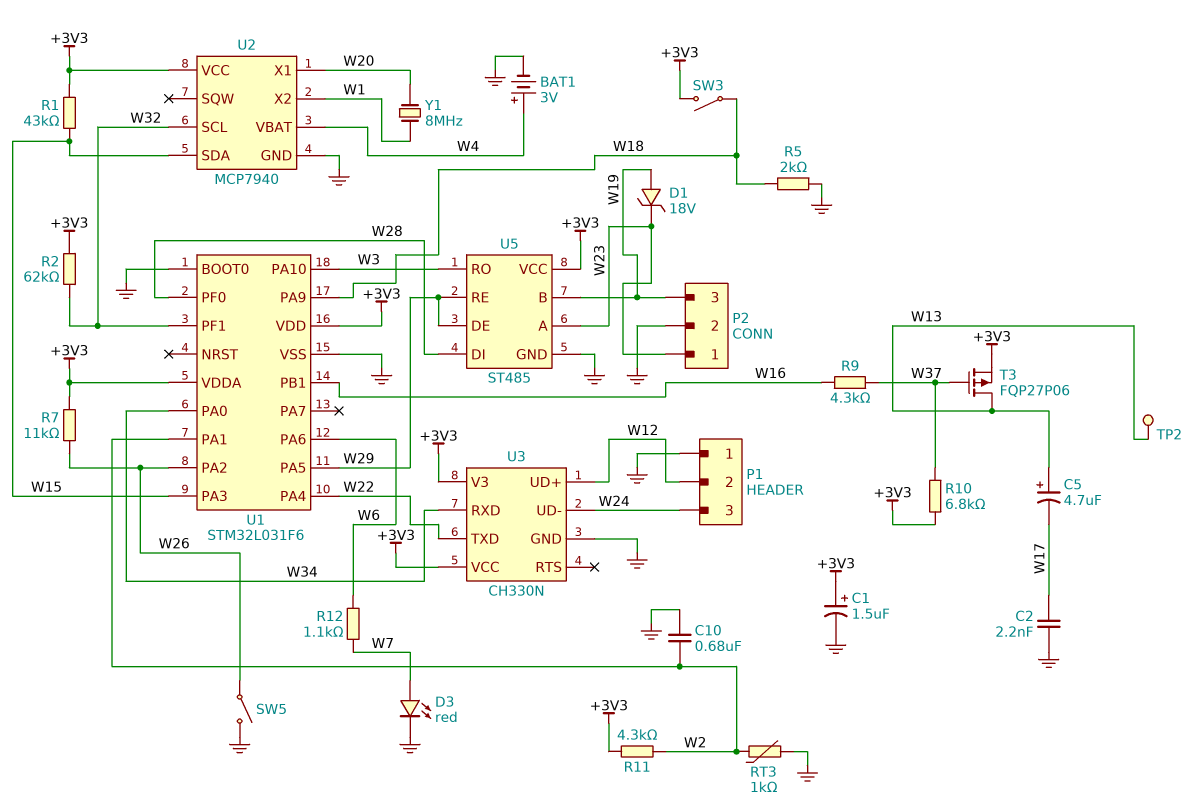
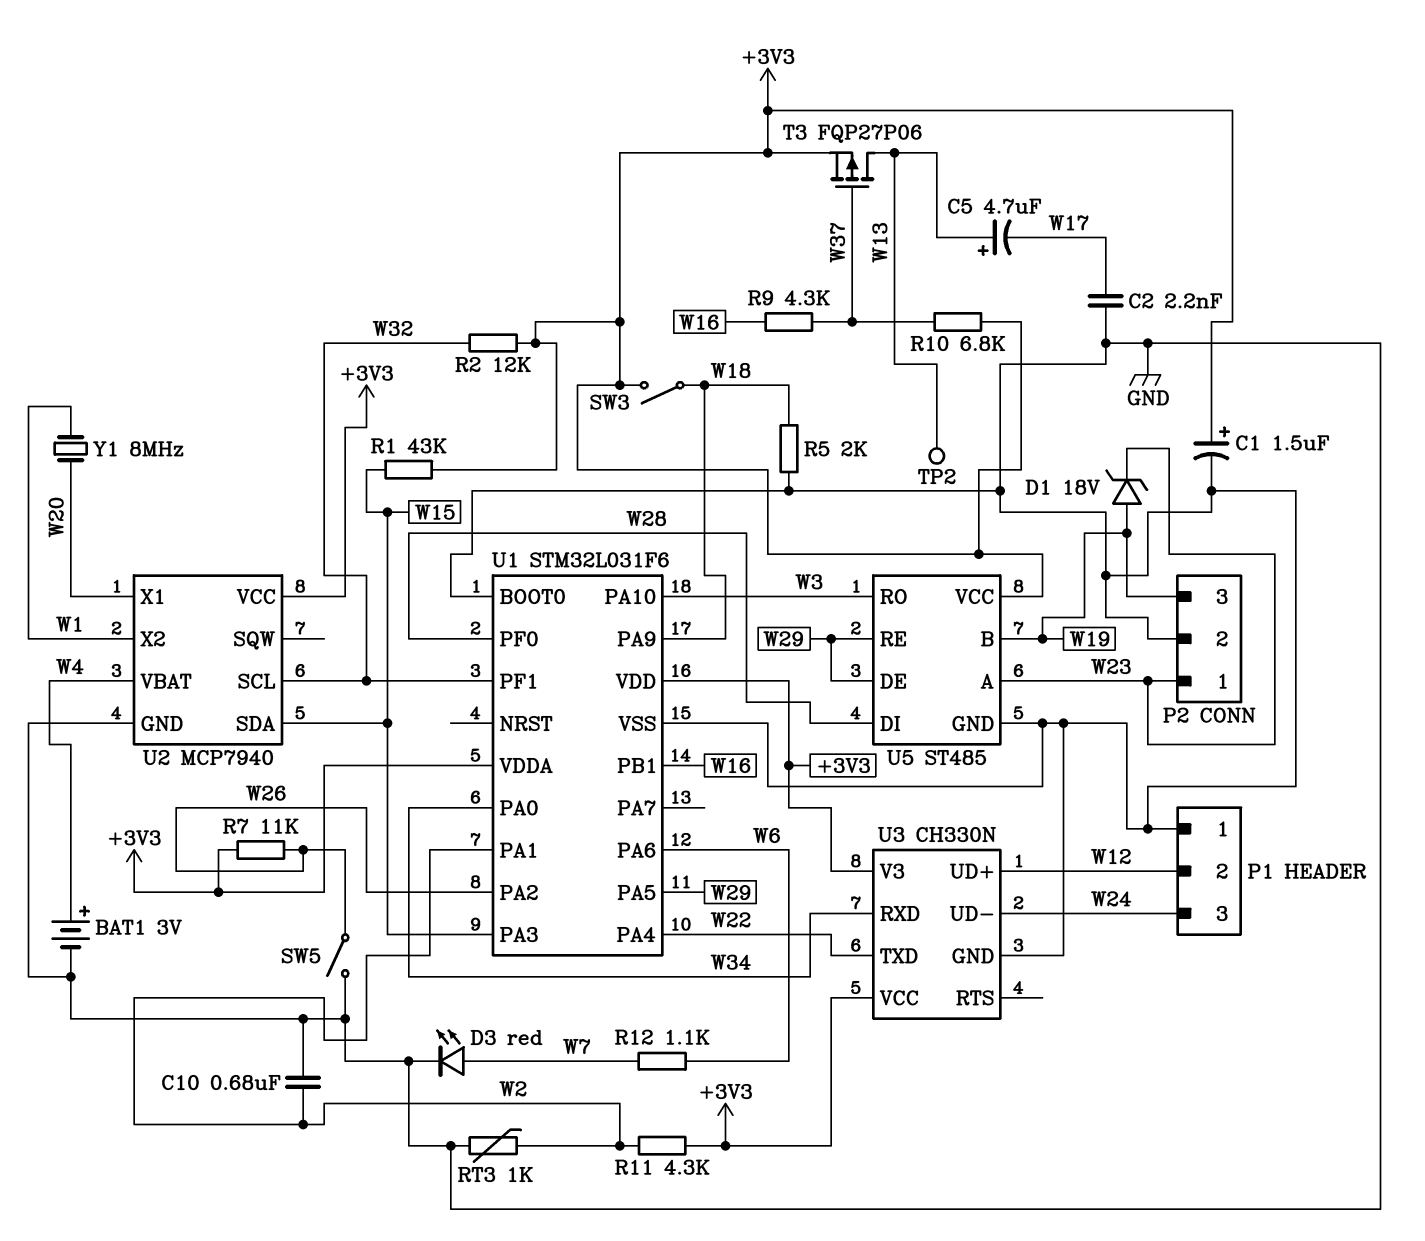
R2: 62k (+3V3, W32) -> 12k (+3V3, W32)

